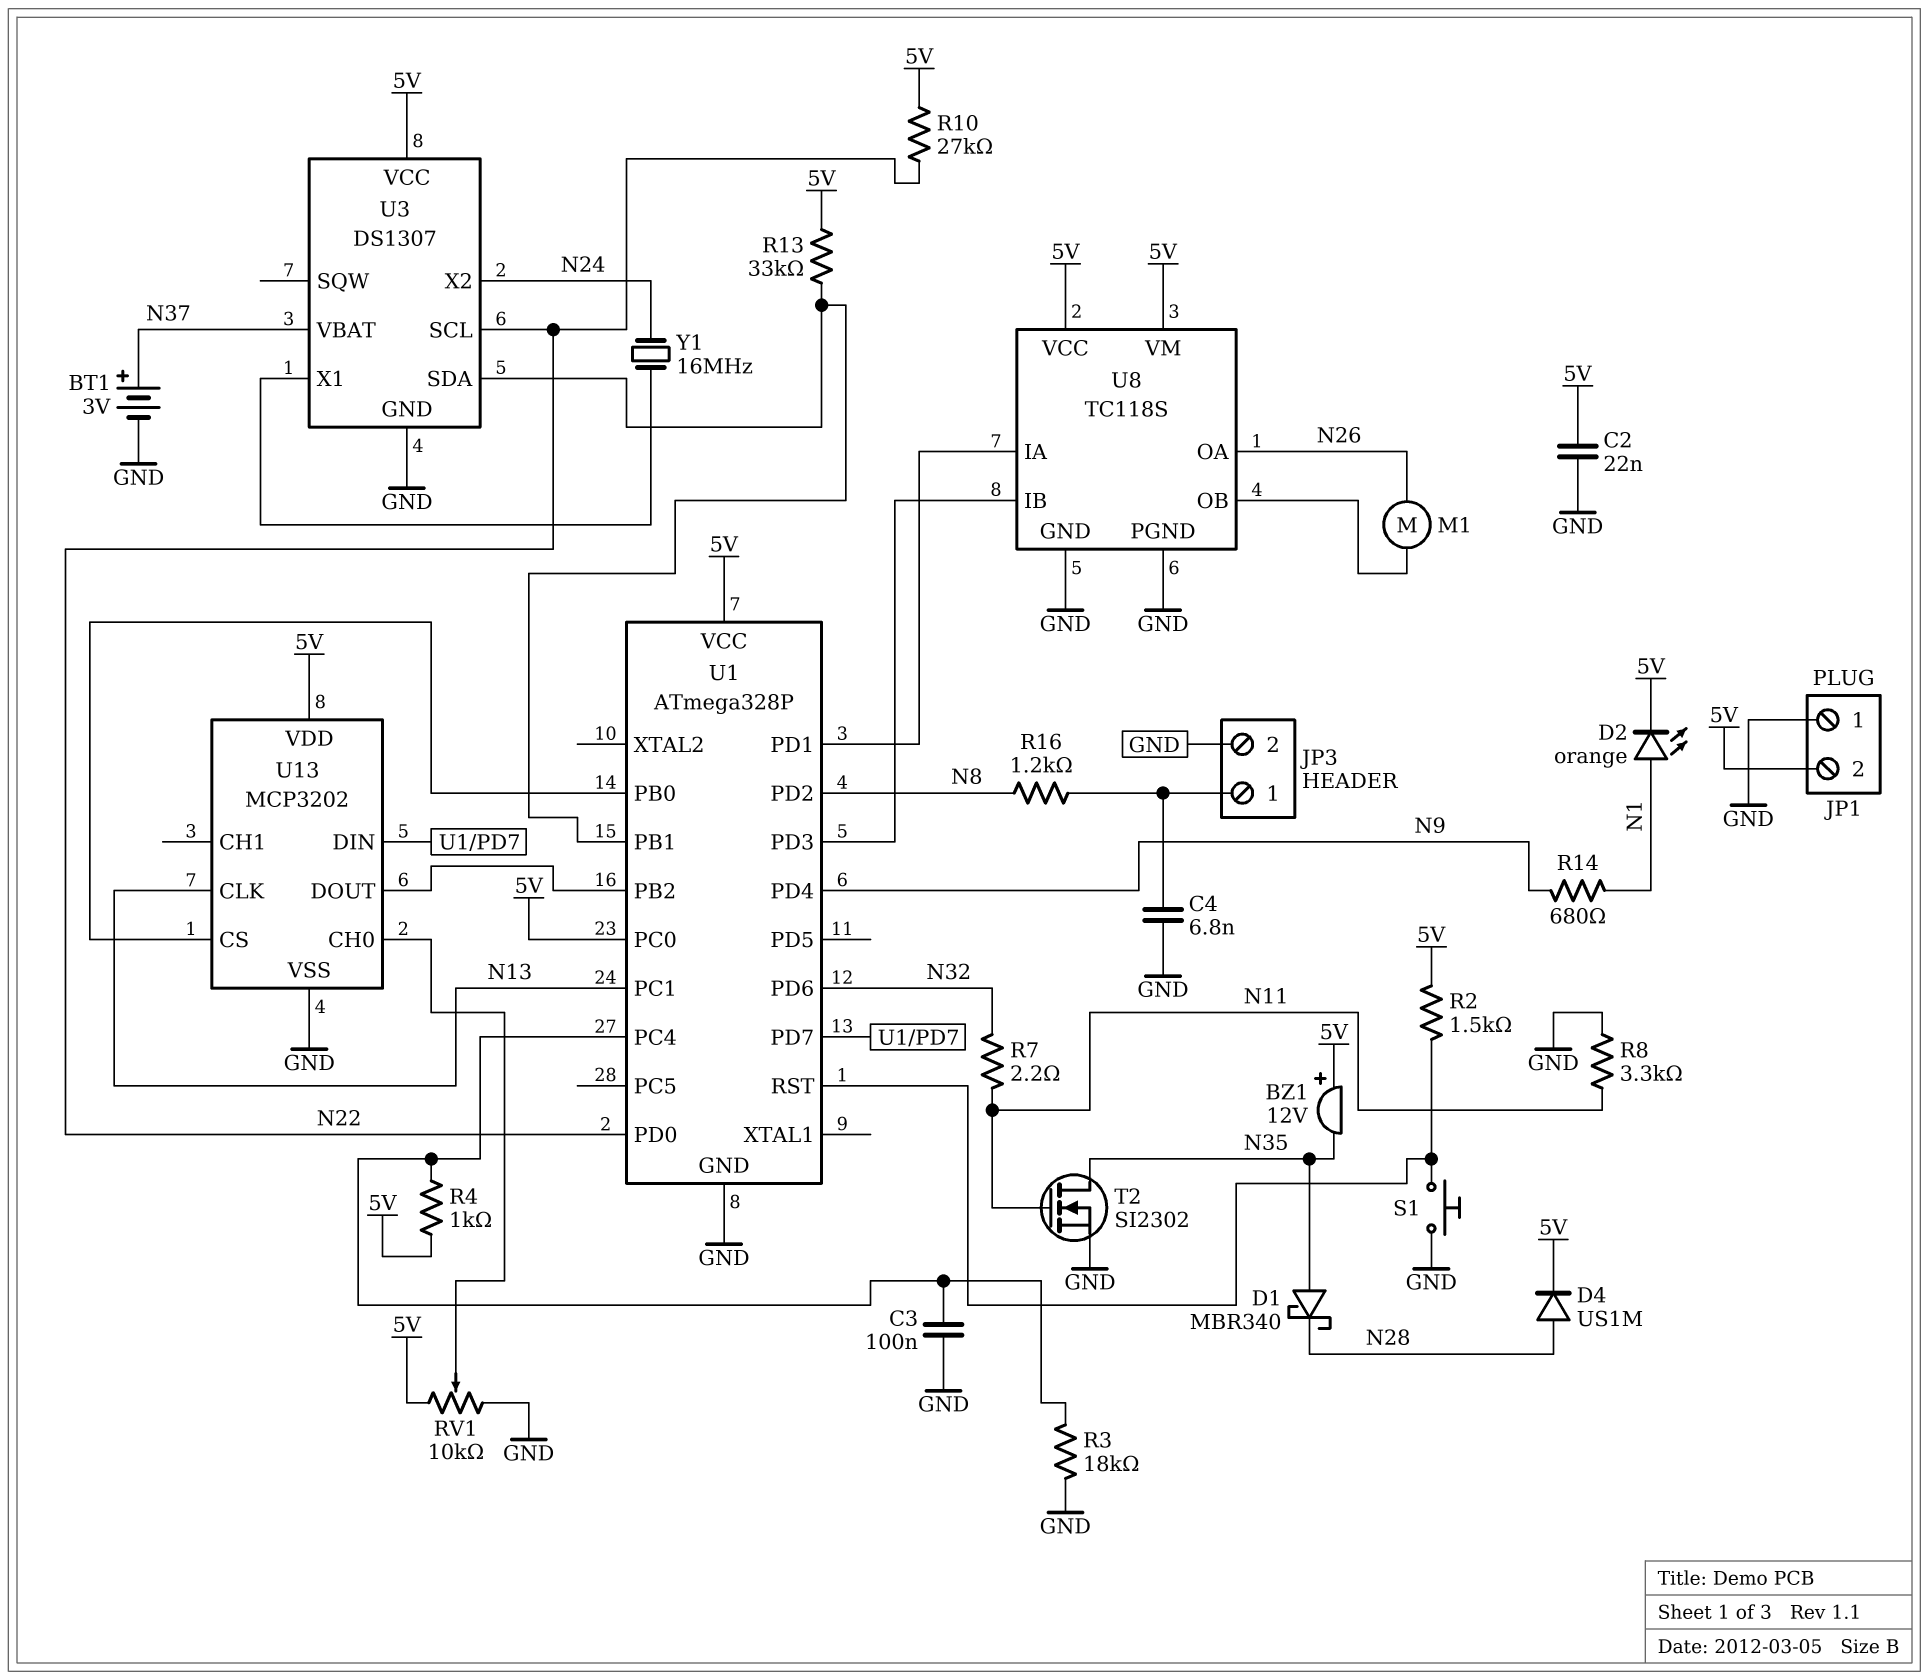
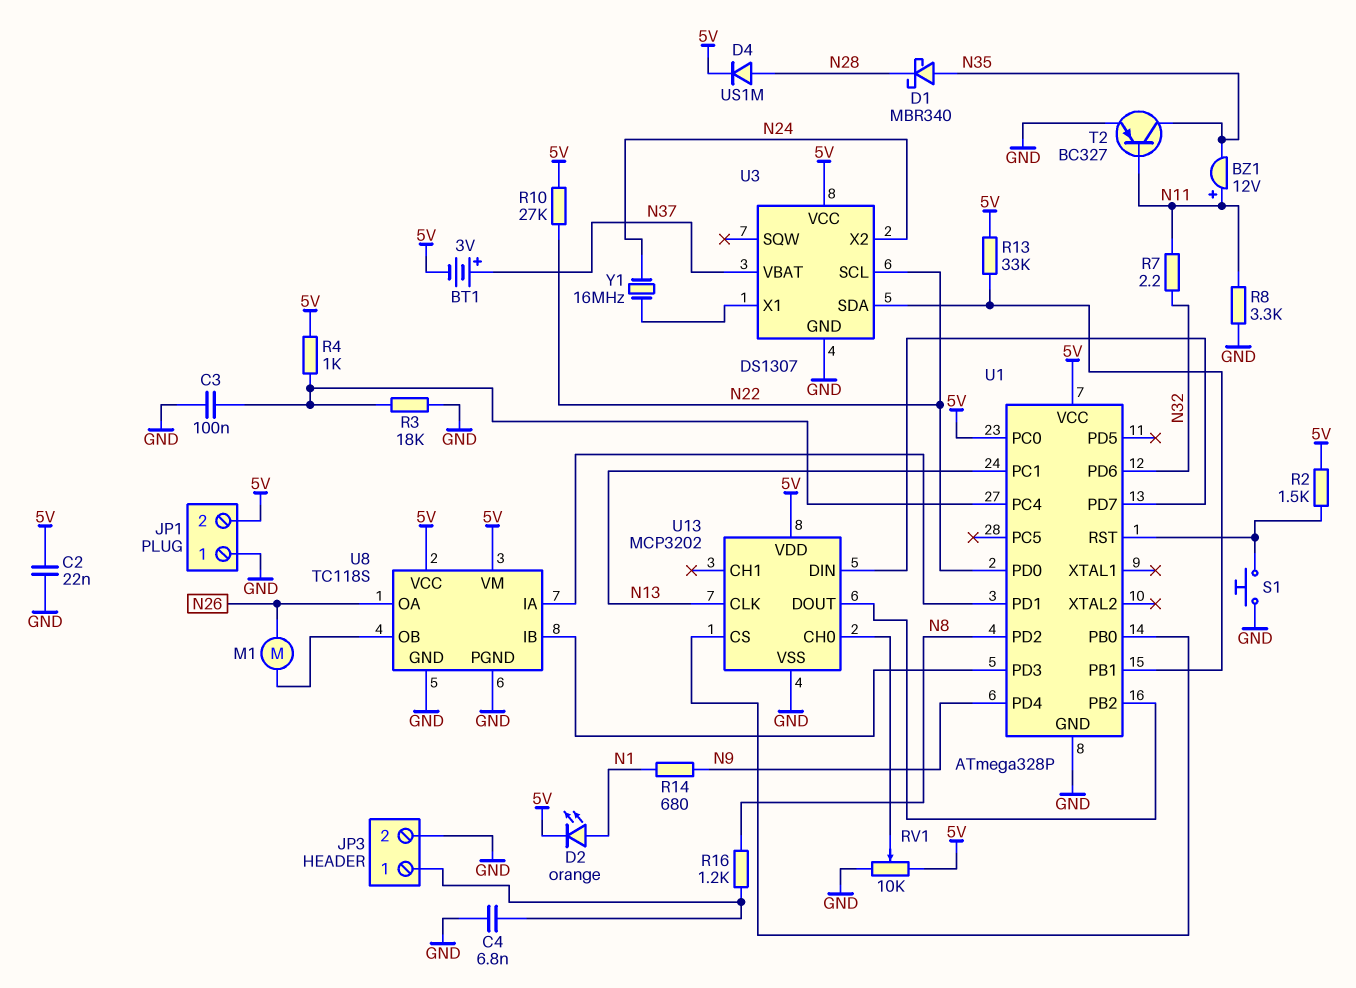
BT1: 3V (plus N37, minus GND) -> 3V (plus N37, minus 5V)
BZ1: buzzer 12V (plus 5V, minus N35) -> buzzer 12V (plus N11, minus N35)
T2: NMOS SI2302 (G N11, D N35, S GND) -> PNP BC327 (B N11, C N35, E GND)

